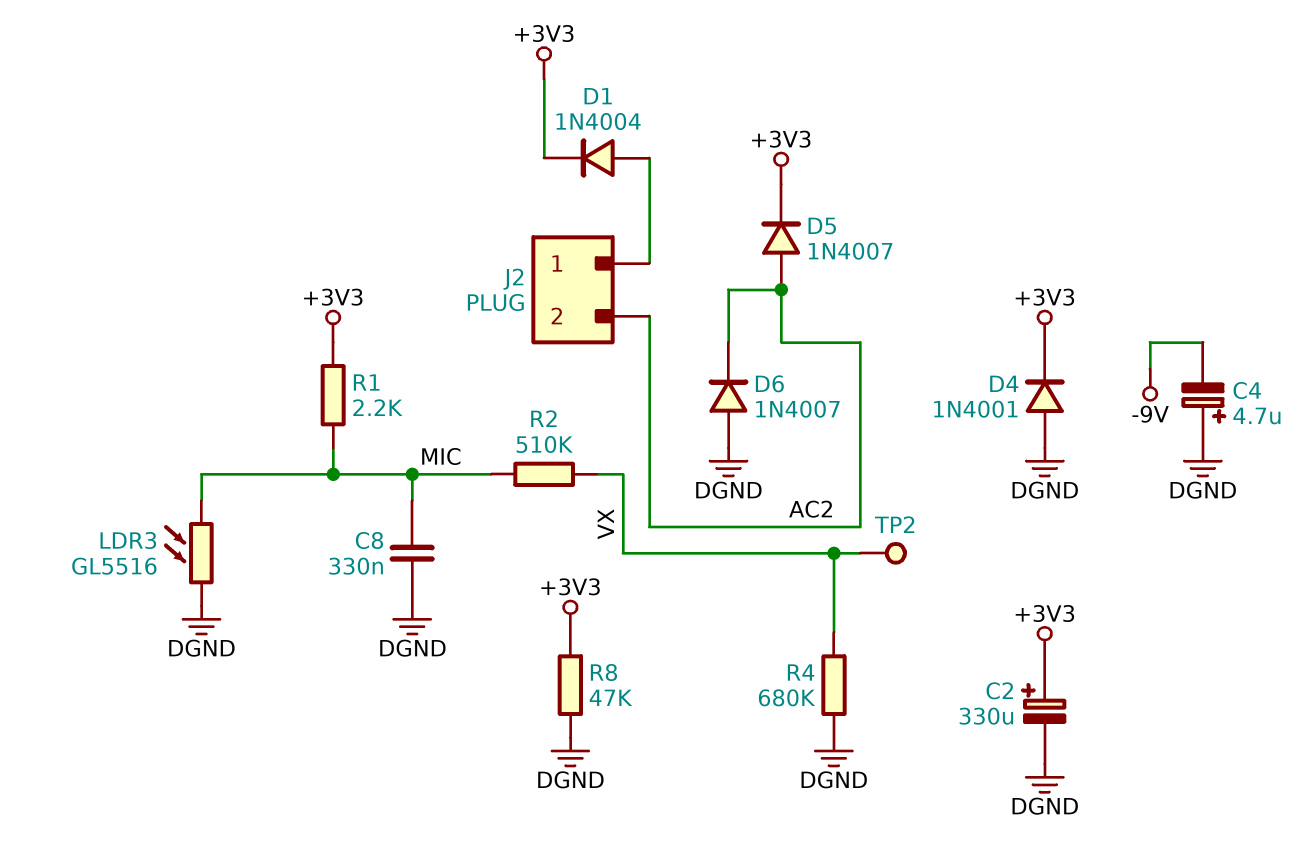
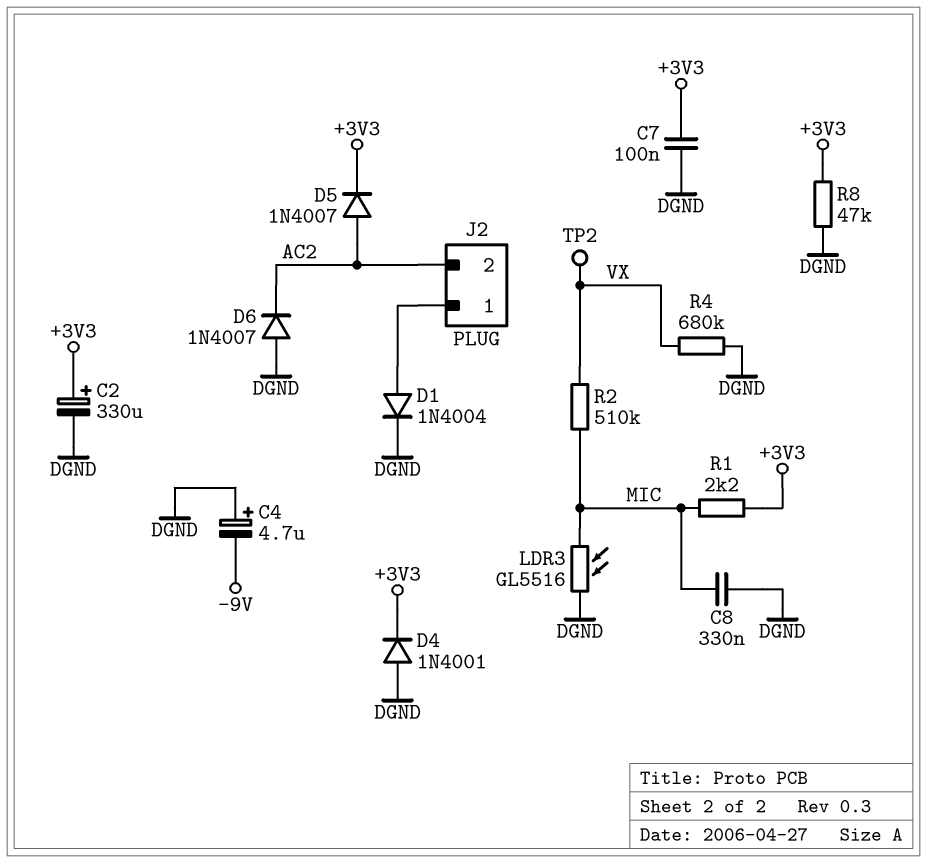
C7: none -> 100nF (+3V3, DGND)
D1: diode 1N4004 (A J2/1, K +3V3) -> diode 1N4004 (A J2/1, K DGND)

